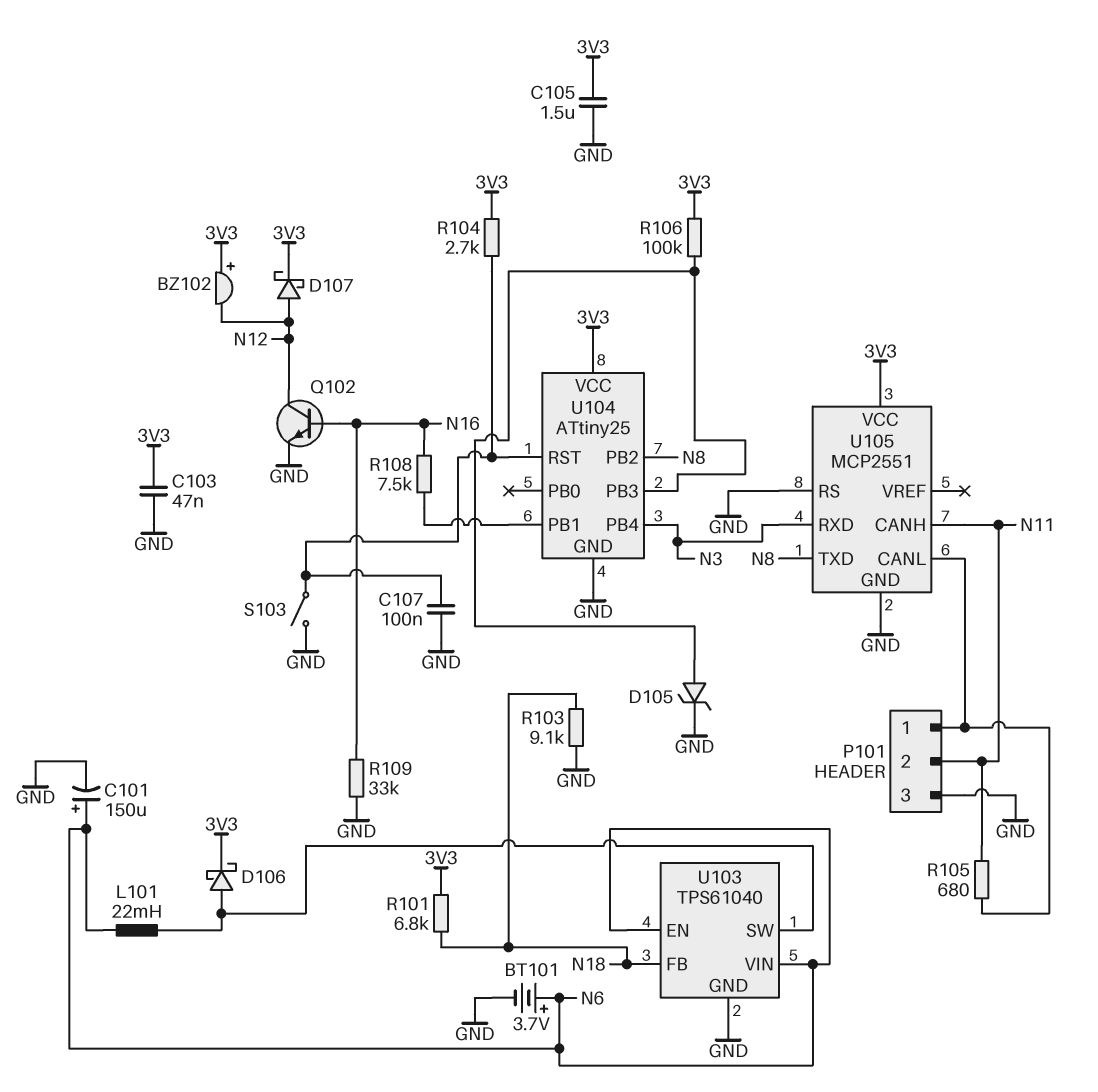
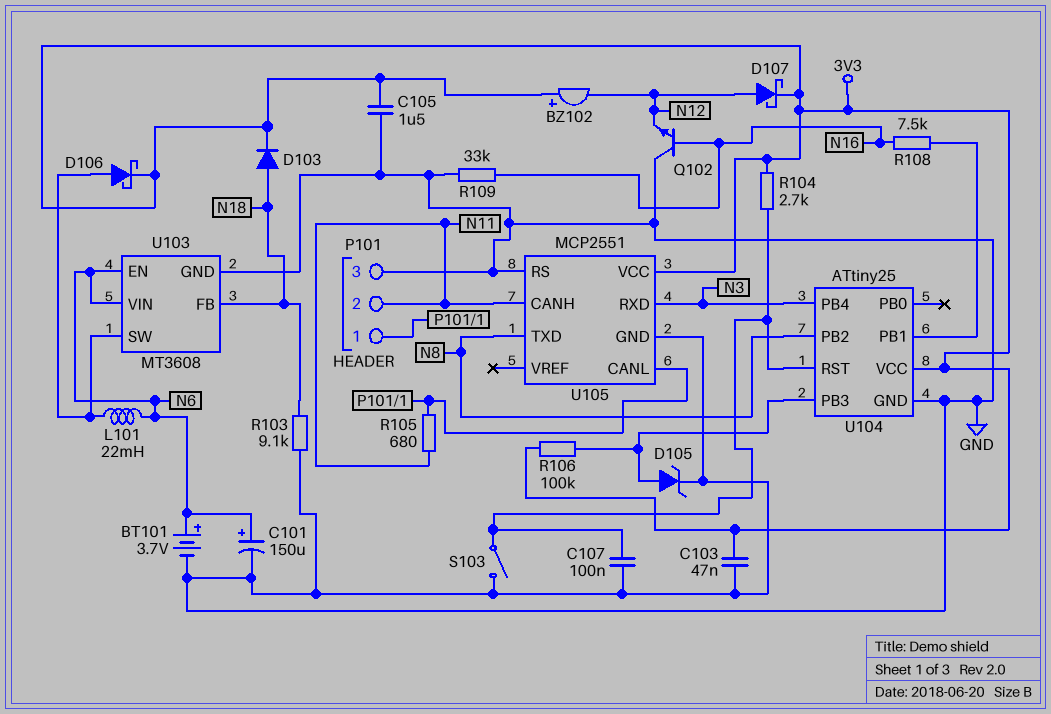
D103: none -> diode (A N18, K 3V3)
Q102: NPN (B N16, C N12, E GND) -> NPN (B N16, C GND, E N12)
R101: 6.8k (3V3, N18) -> none
U103: TPS61040 -> MT3608

